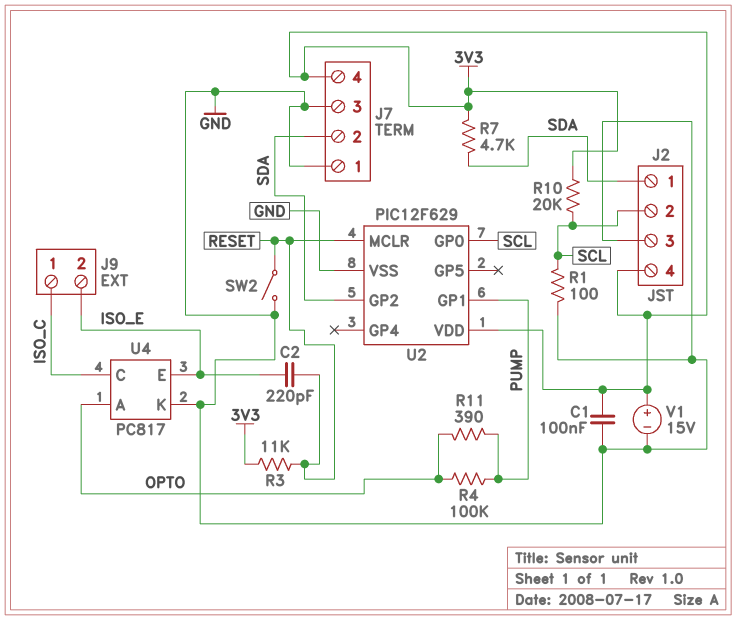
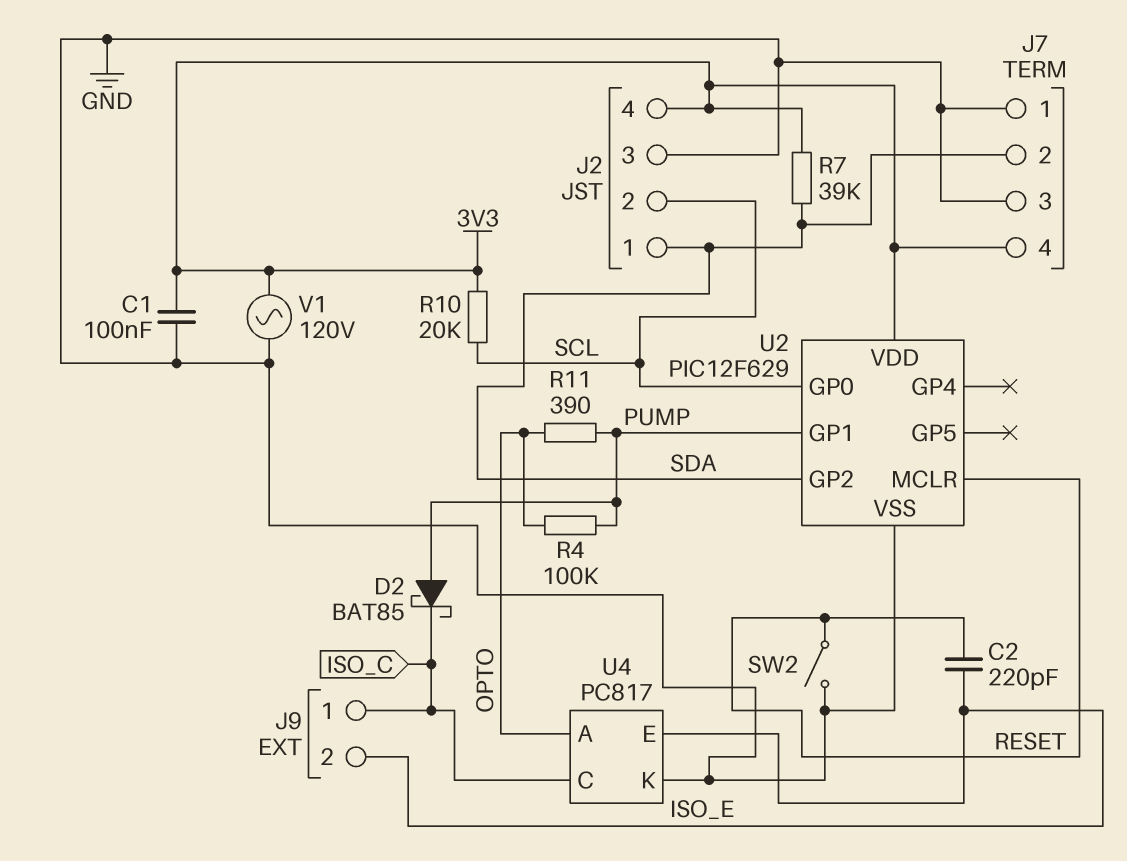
D2: none -> schottky BAT85 (A PUMP, K ISO_C)
R1: 100 (GND, SCL) -> none
R3: 11k (3V3, RESET) -> none
R7: 4.7k (3V3, SDA) -> 39k (3V3, SDA)
V1: 15V (plus 3V3, minus GND) -> AC 120V (3V3, GND)

